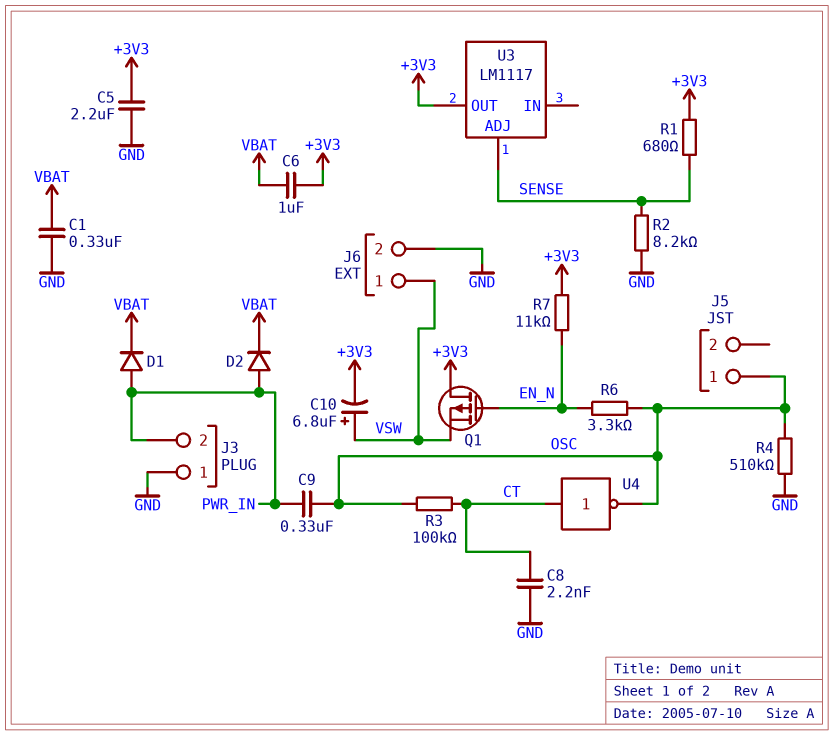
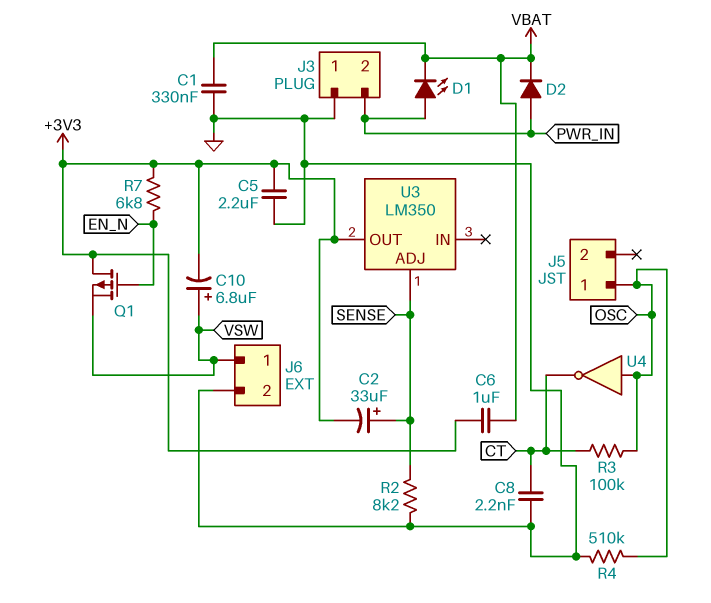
C2: none -> 33uF (plus SENSE, minus +3V3)
C9: 330nF (OSC, PWR_IN) -> none
D1: diode (A PWR_IN, K VBAT) -> LED (A PWR_IN, K VBAT)
R1: 680 (+3V3, SENSE) -> none
R6: 3.3k (EN_N, OSC) -> none
R7: 11k (+3V3, EN_N) -> 6.8k (+3V3, EN_N)
U3: LM1117 -> LM350
U4: NOT (in CT, out OSC) -> NOT (in OSC, out CT)

